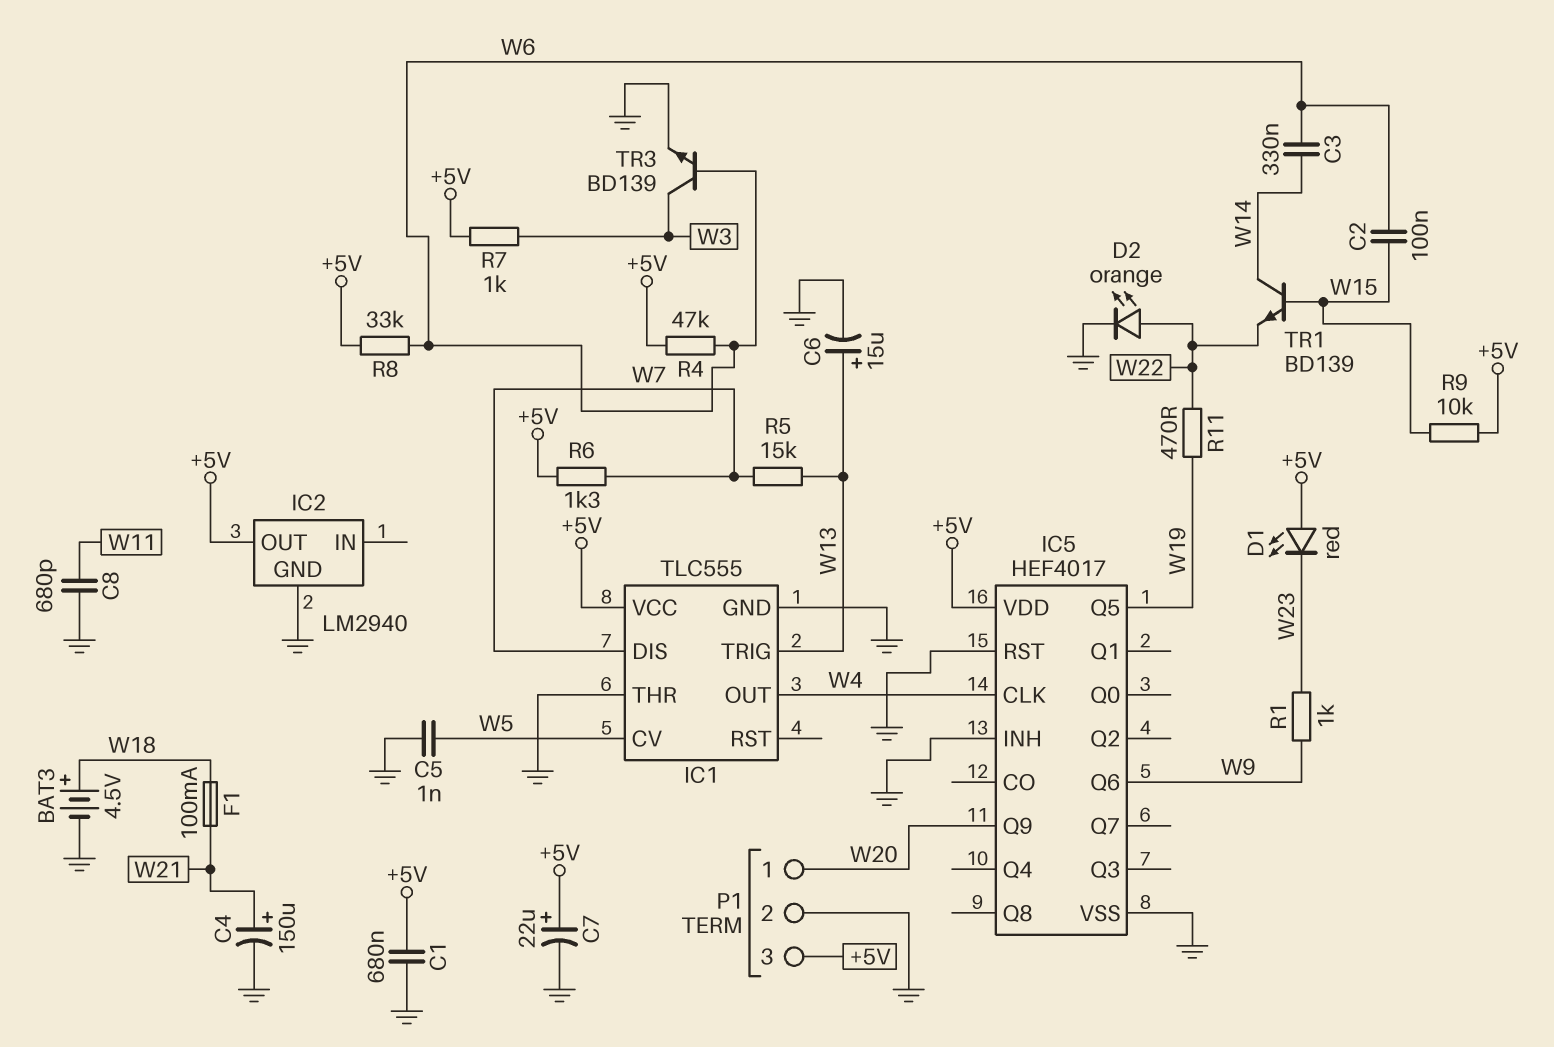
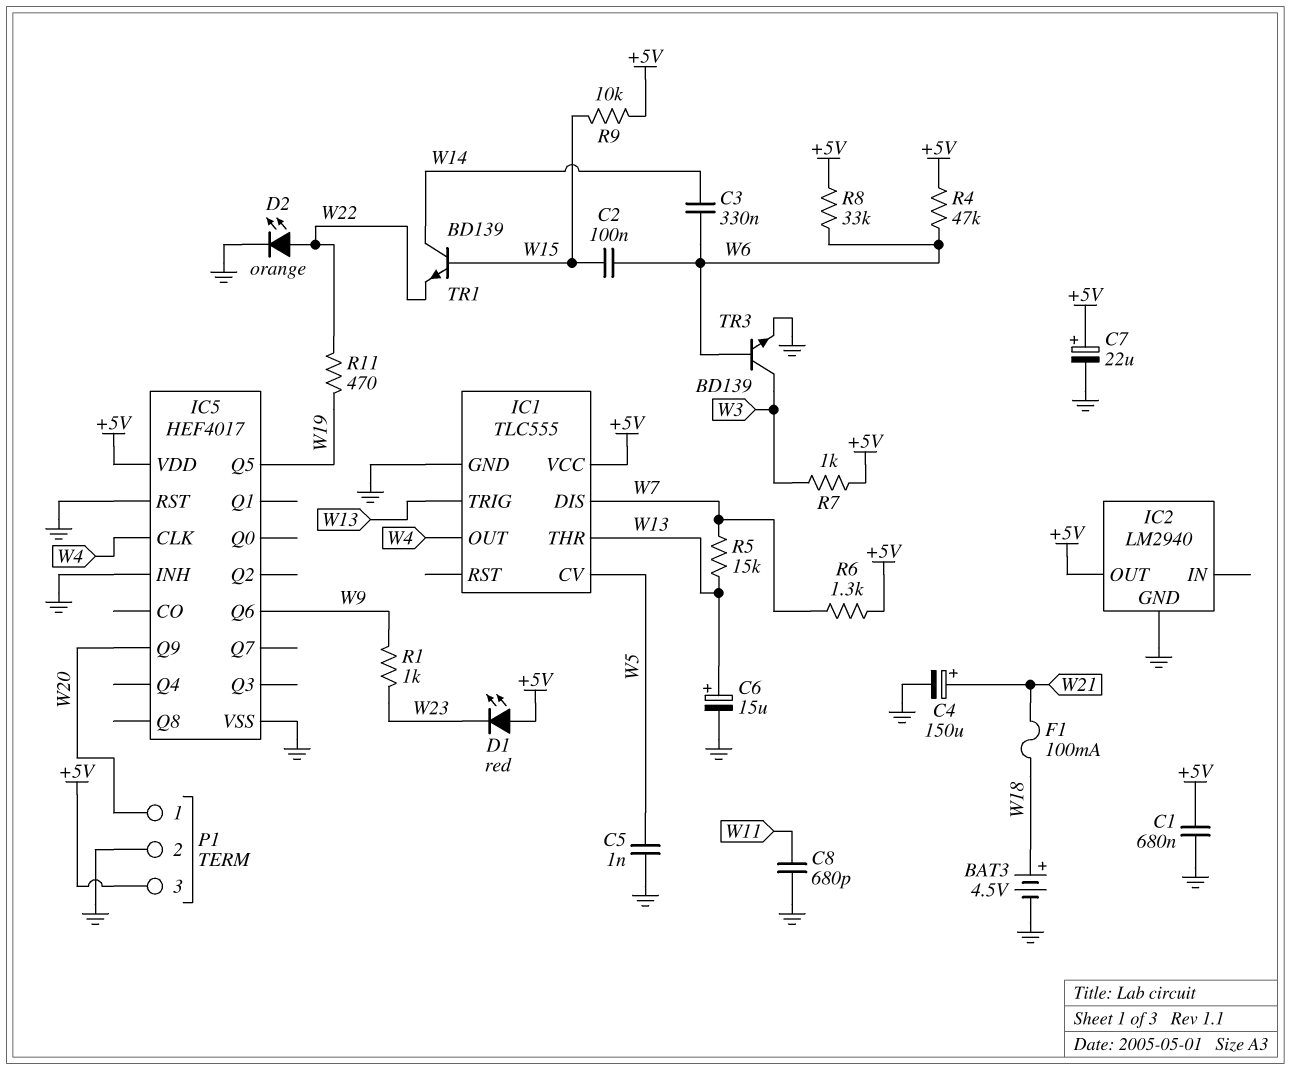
IC1 pin THR: GND -> W13

